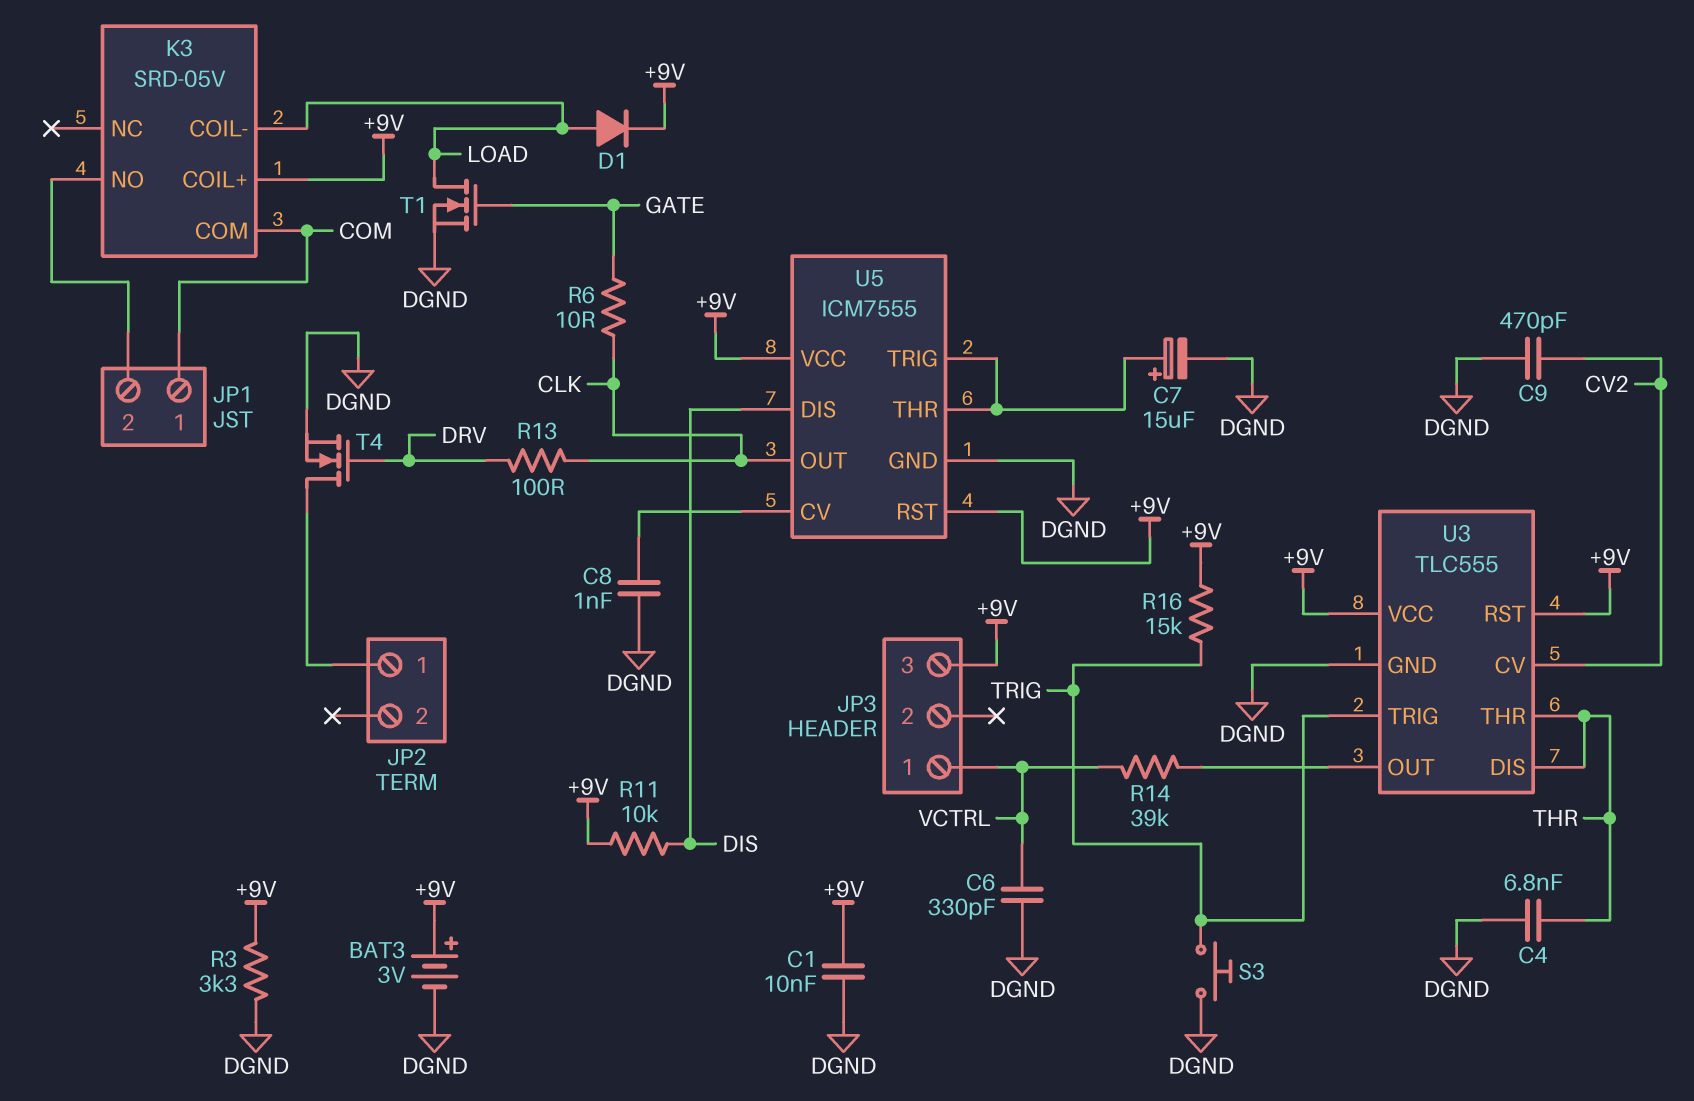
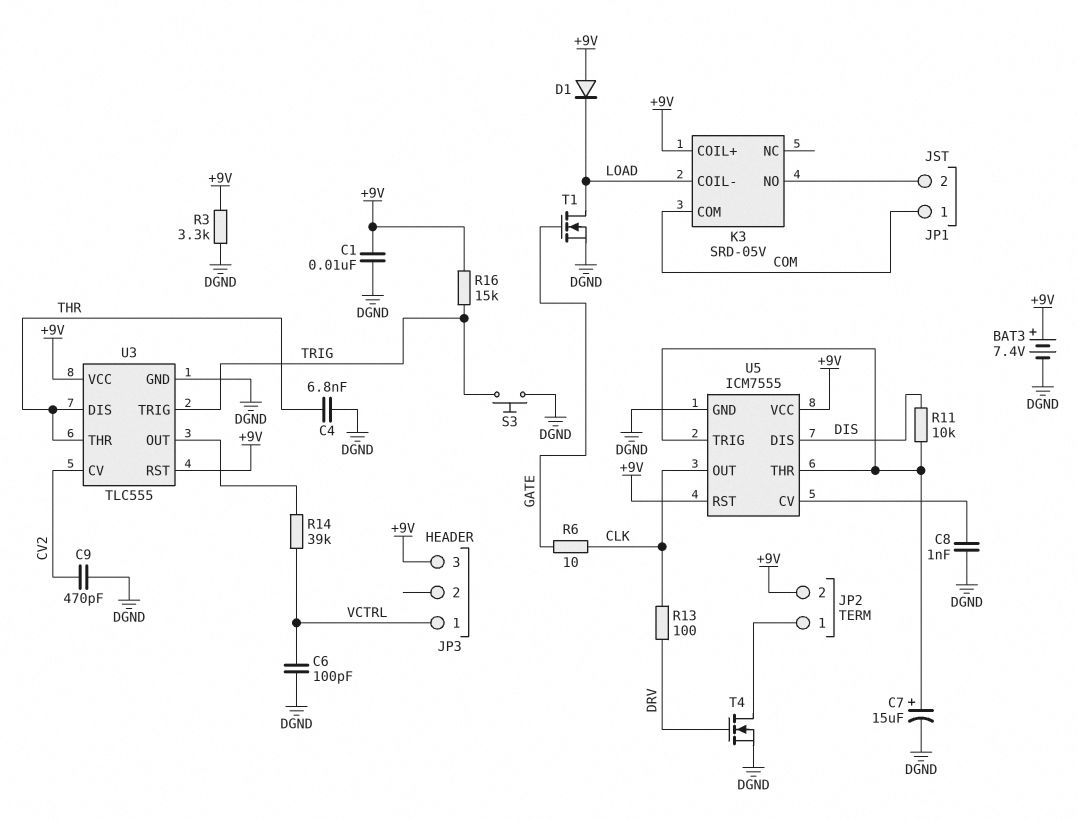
BAT3: 3V (plus +9V, minus DGND) -> 7.4V (plus +9V, minus DGND)
C6: 330pF (DGND, VCTRL) -> 100pF (DGND, VCTRL)
D1: diode (A LOAD, K +9V) -> diode (A +9V, K LOAD)
JP2 pin 2: none -> +9V
R11: 10k (+9V, DIS) -> 10k (DIS, U5/THR)

